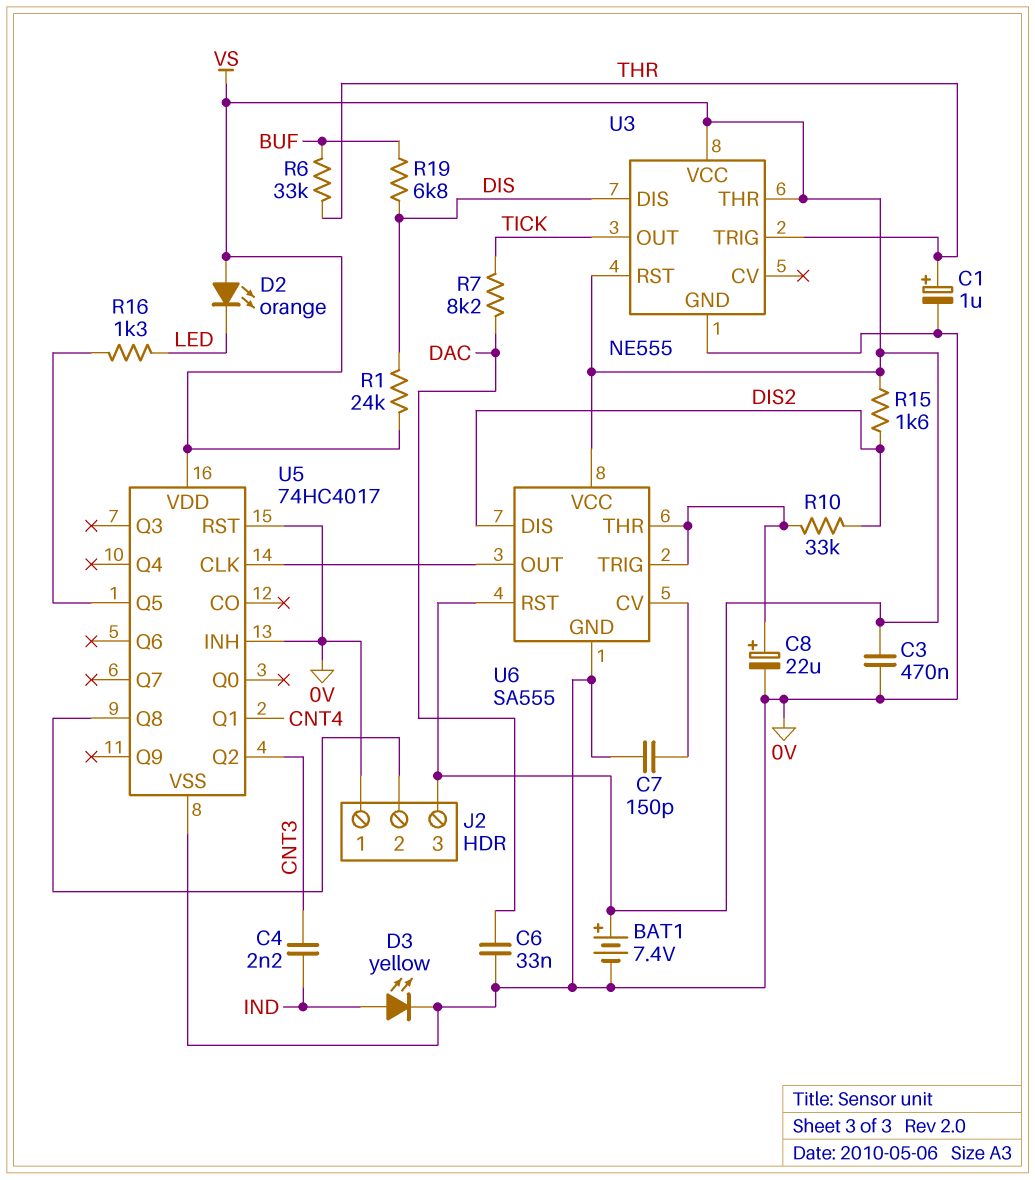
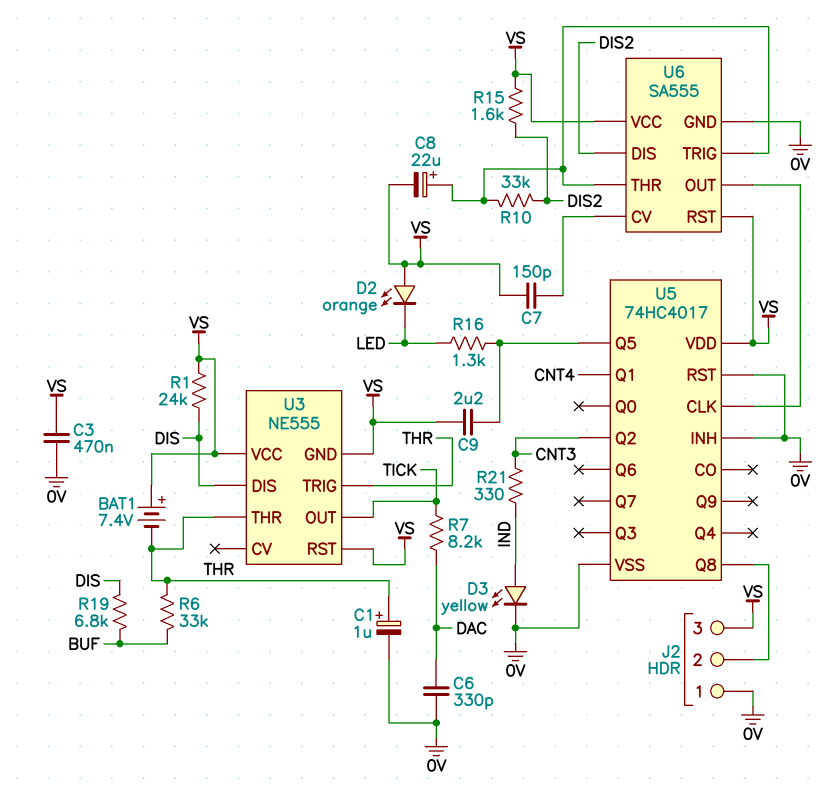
BAT1: 7.4V (plus VS, minus 0V) -> 7.4V (plus VS, minus THR)
C4: 2.2nF (CNT3, IND) -> none
C6: 33nF (0V, DAC) -> 330pF (0V, DAC)
C7: 150pF (0V, U6/CV) -> 150pF (U6/CV, VS)
C8: 22uF (plus U6/THR, minus 0V) -> 22uF (plus U6/THR, minus VS)
C9: none -> 2.2uF (U5/Q5, VS)
R21: none -> 330 (CNT3, IND)
U3 pin GND: 0V -> VS
U3 pin THR: VS -> THR

